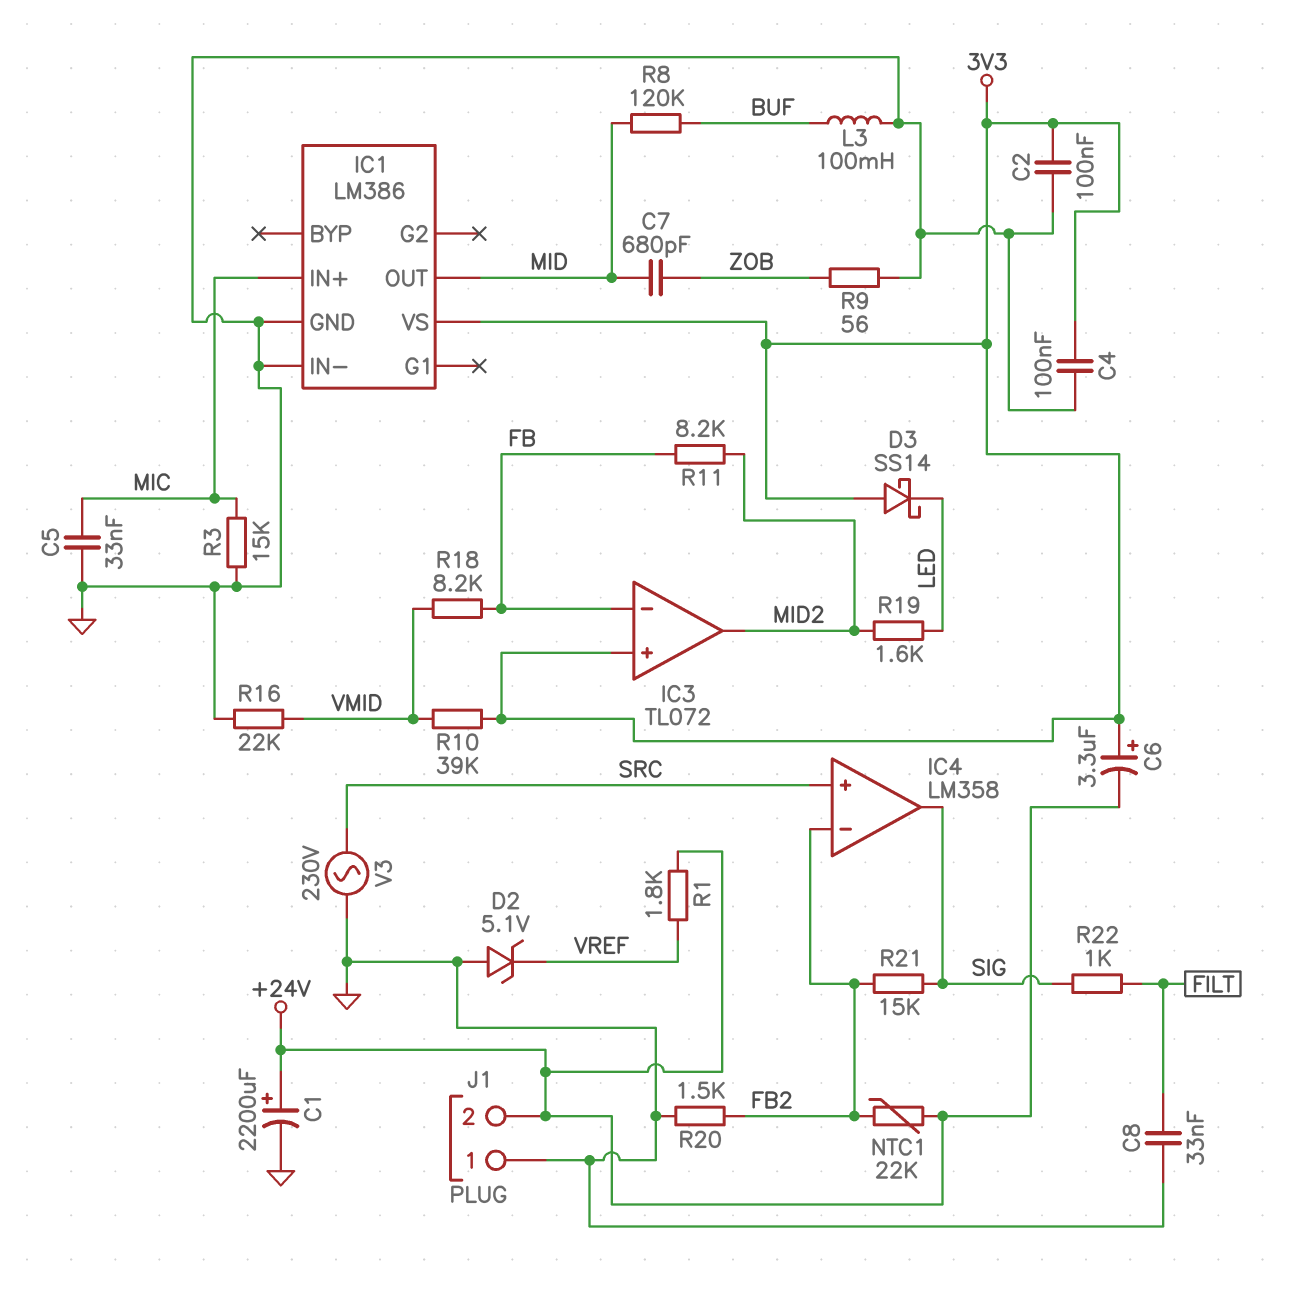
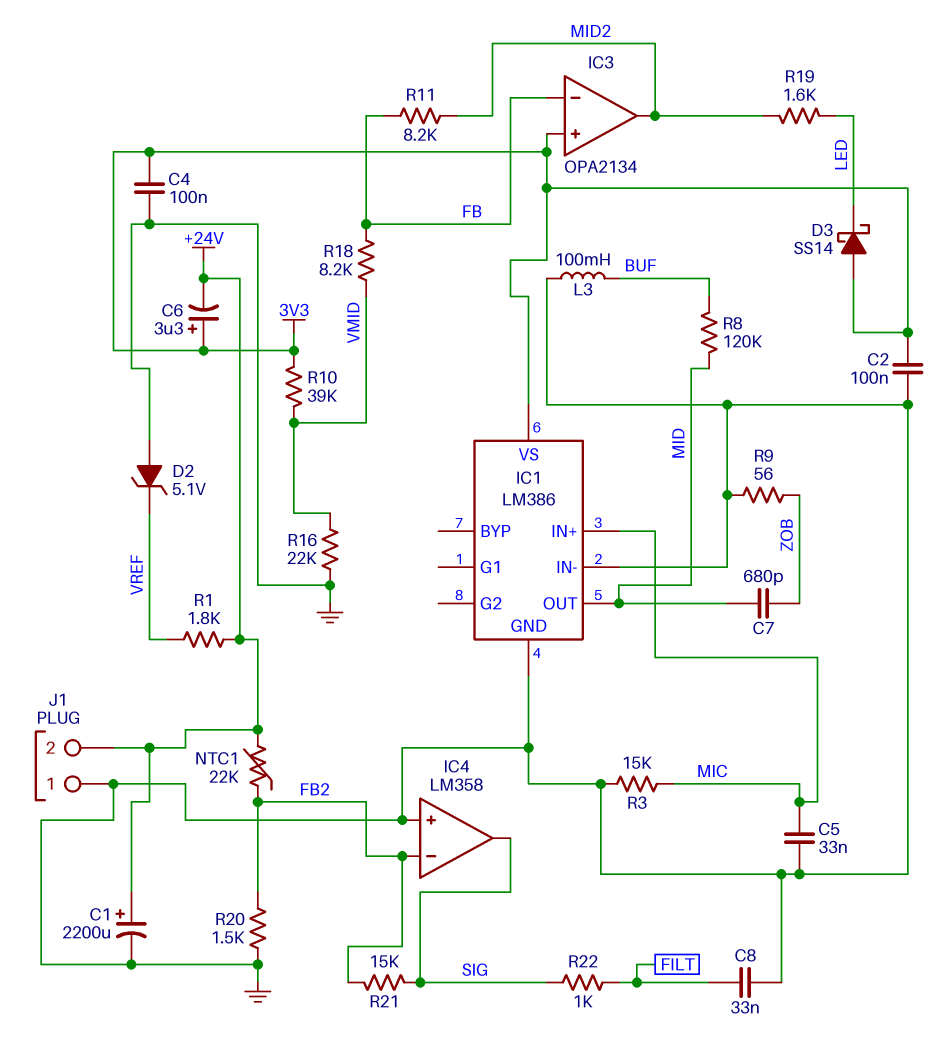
IC3: TL072 -> OPA2134
IC4 pin in+: SRC -> GND
V3: AC 230V (GND, SRC) -> none

